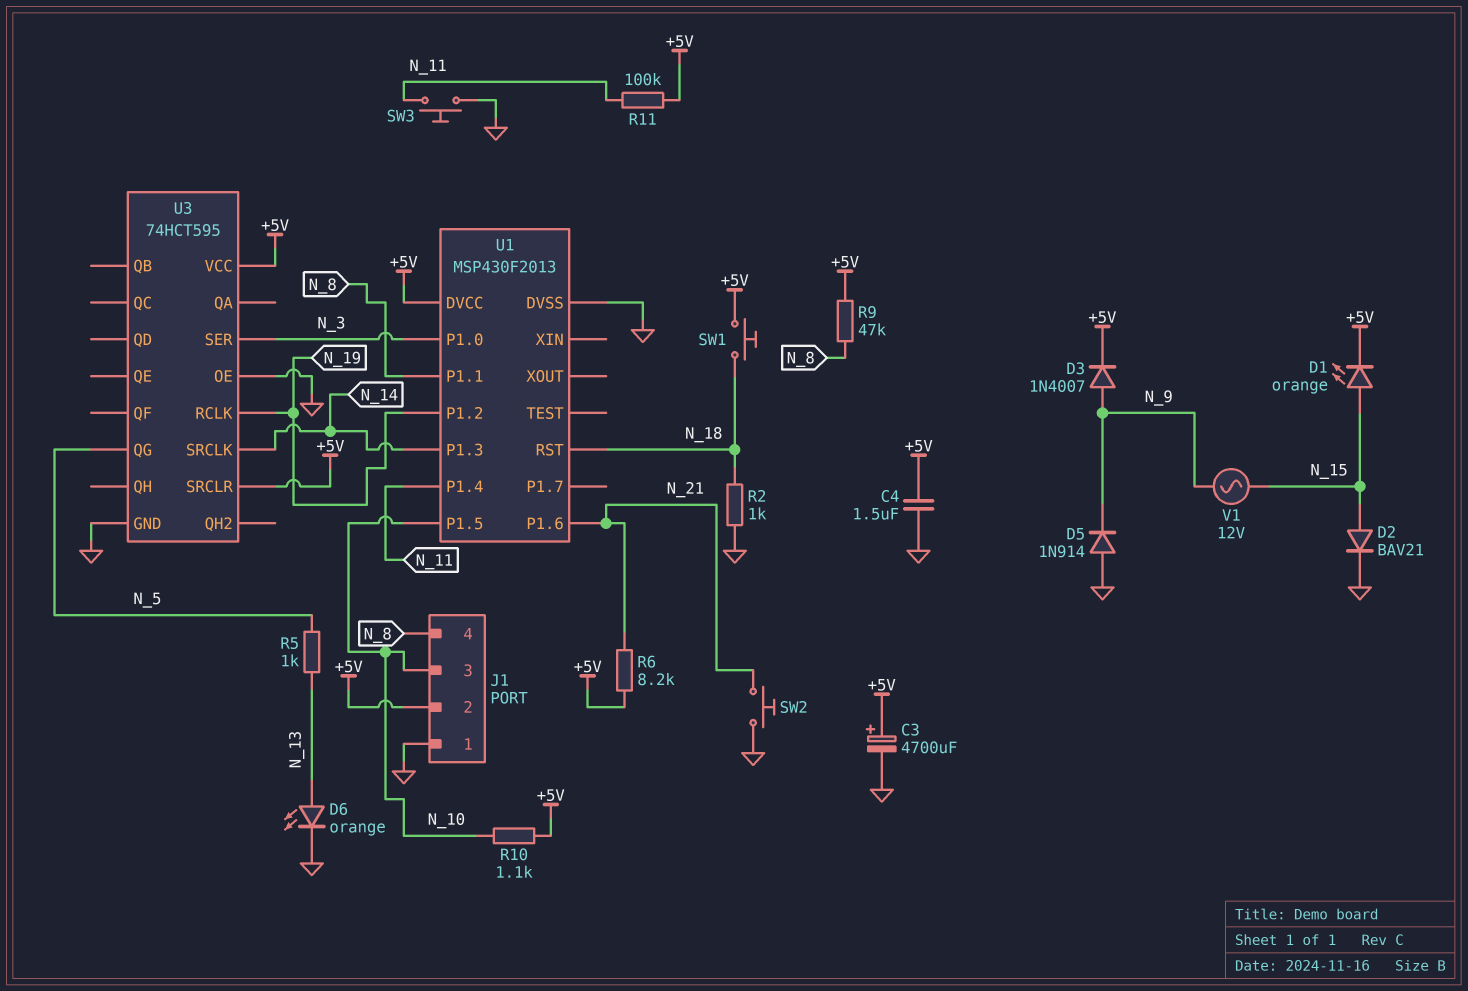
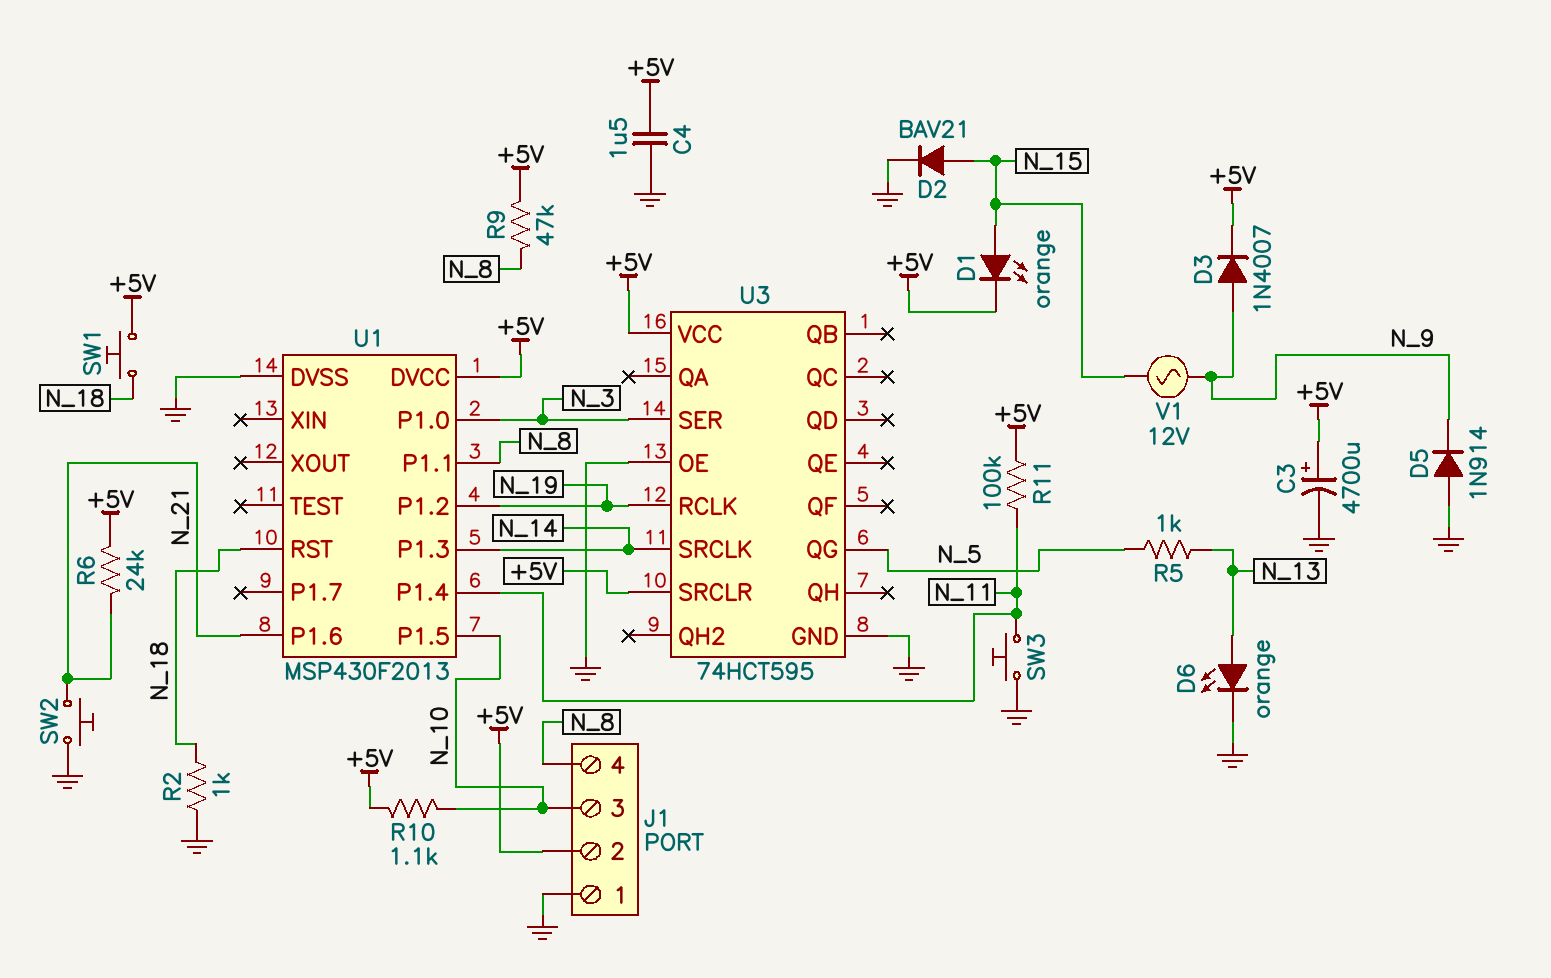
R6: 8.2k (+5V, N_21) -> 24k (+5V, N_21)

